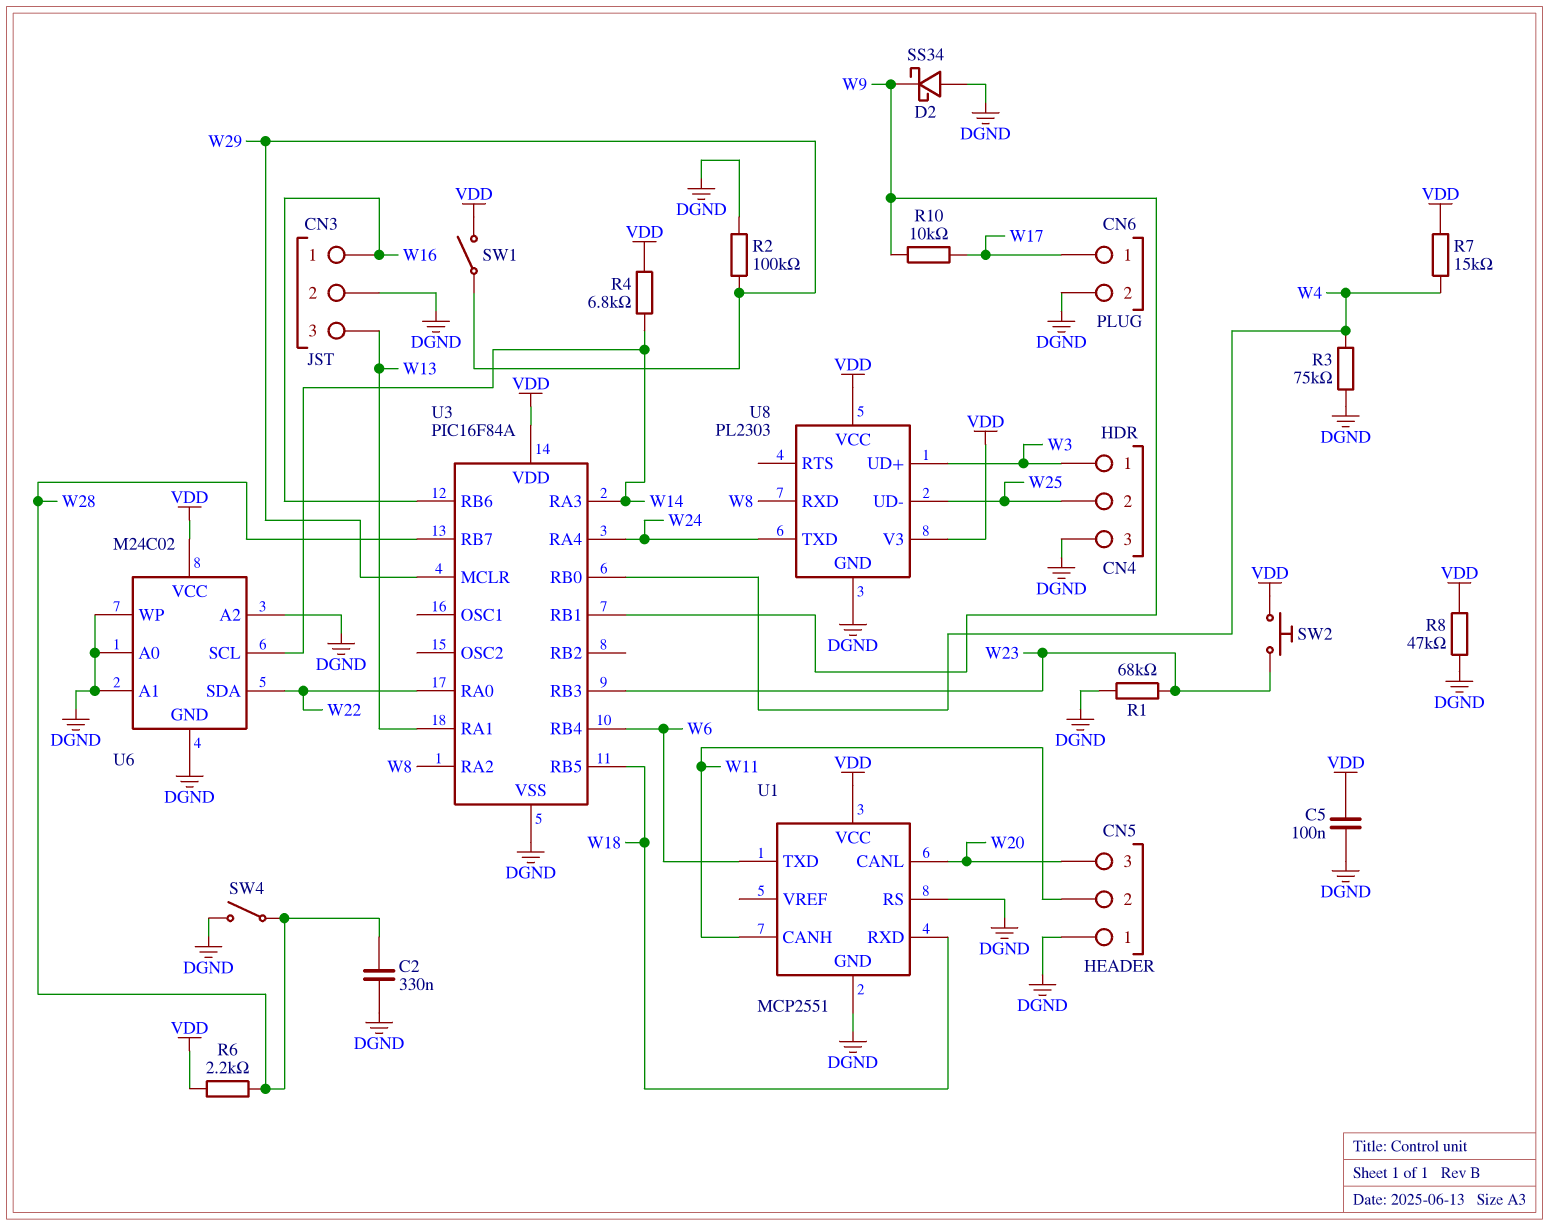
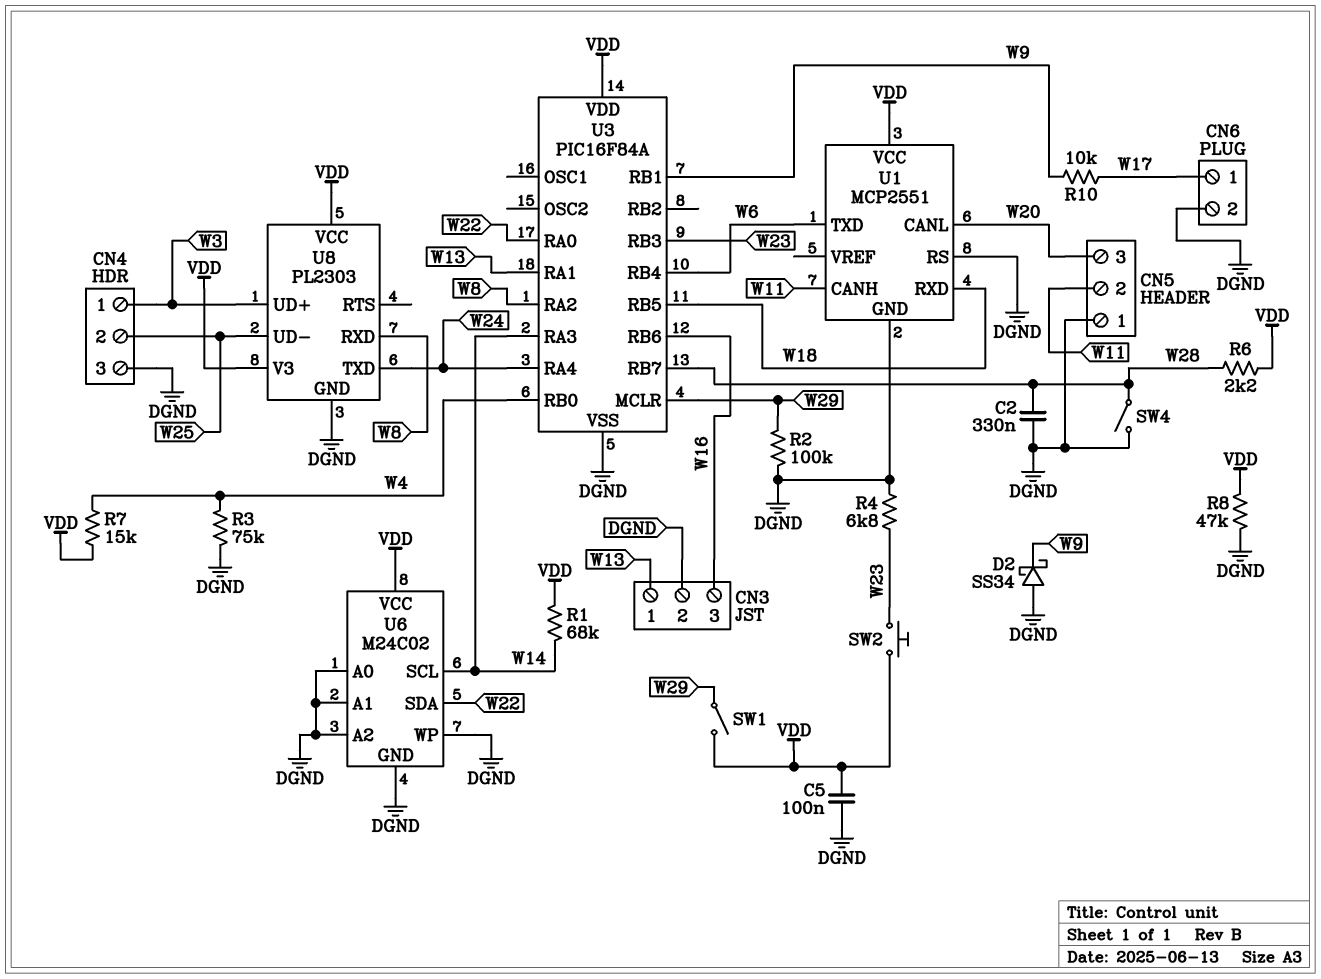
CN3 pin 1: W16 -> W13
CN3 pin 3: W13 -> W16
R1: 68k (DGND, W23) -> 68k (VDD, W14)
R4: 6.8k (VDD, W14) -> 6.8k (DGND, W23)

